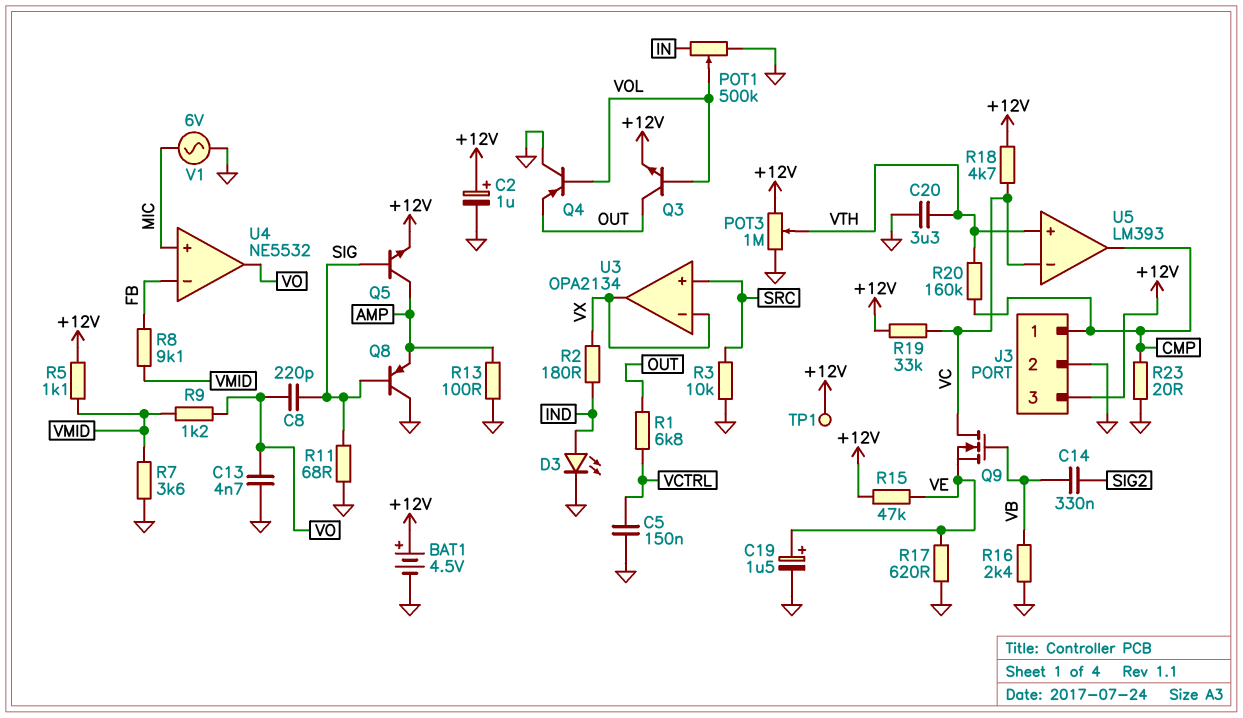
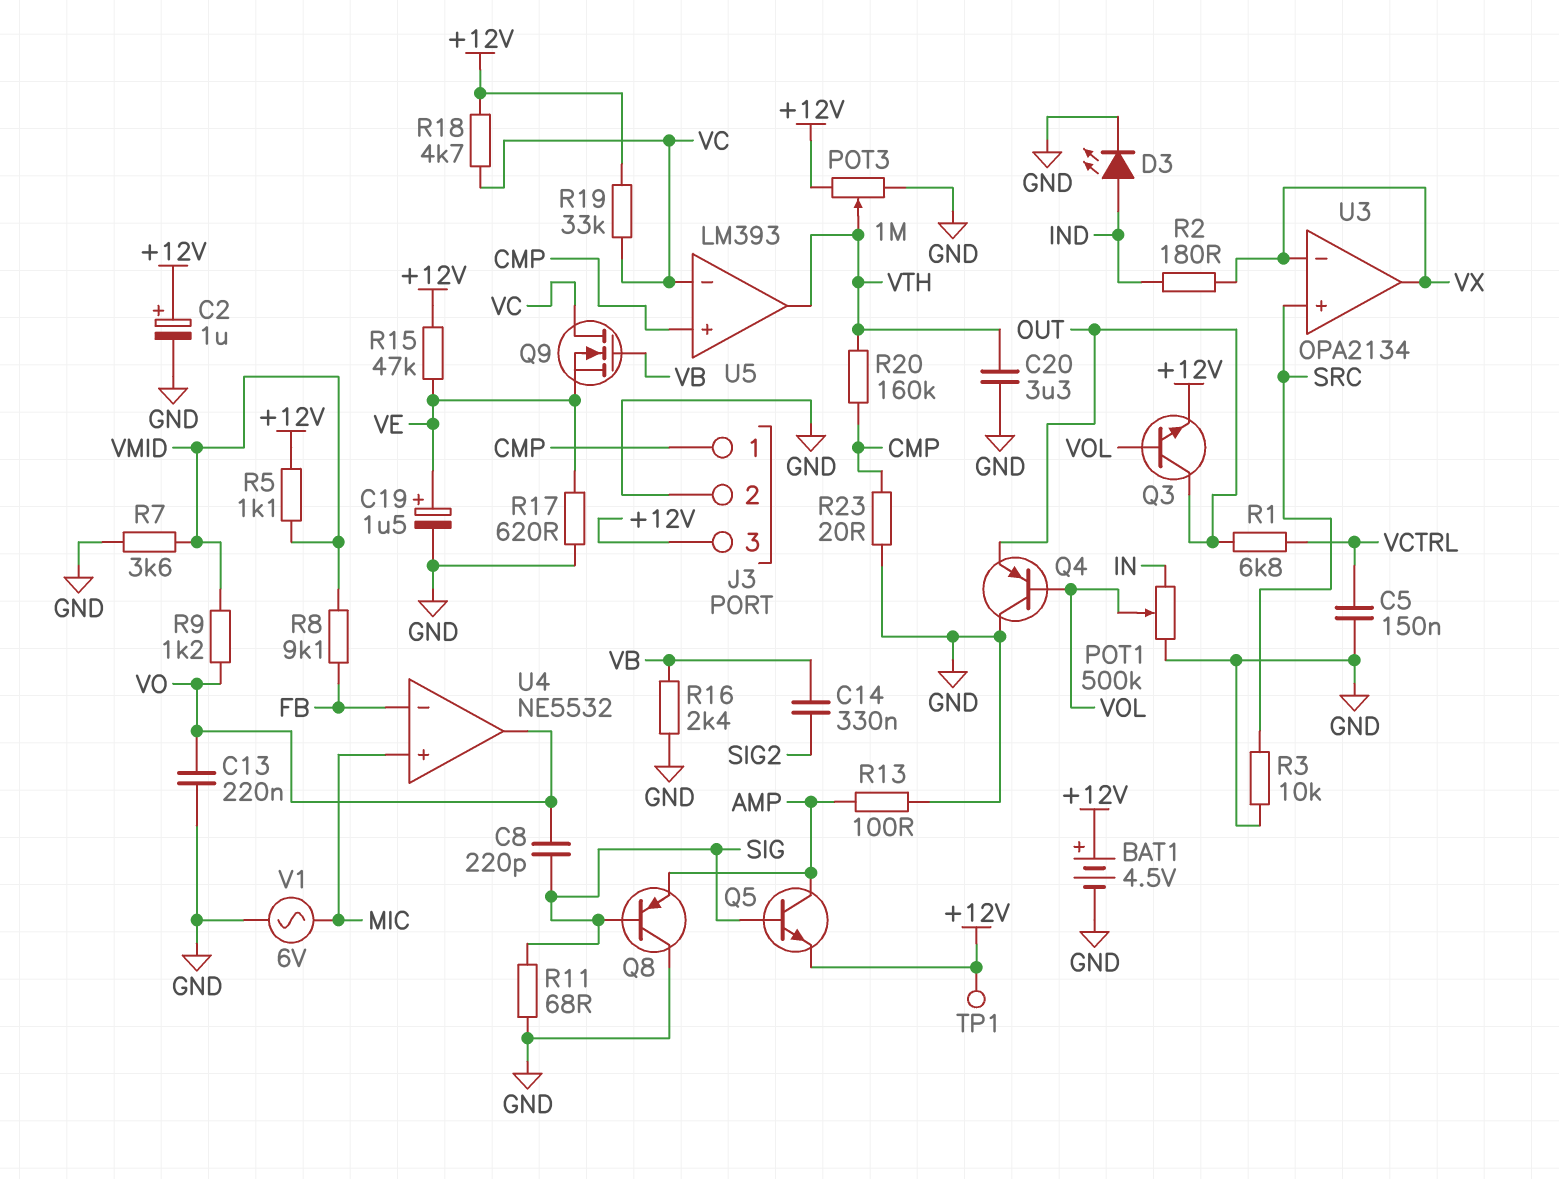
C13: 4.7nF (GND, VO) -> 220nF (GND, VO)
U5 pin in+: VTH -> CMP
U5 pin out: CMP -> VTH

